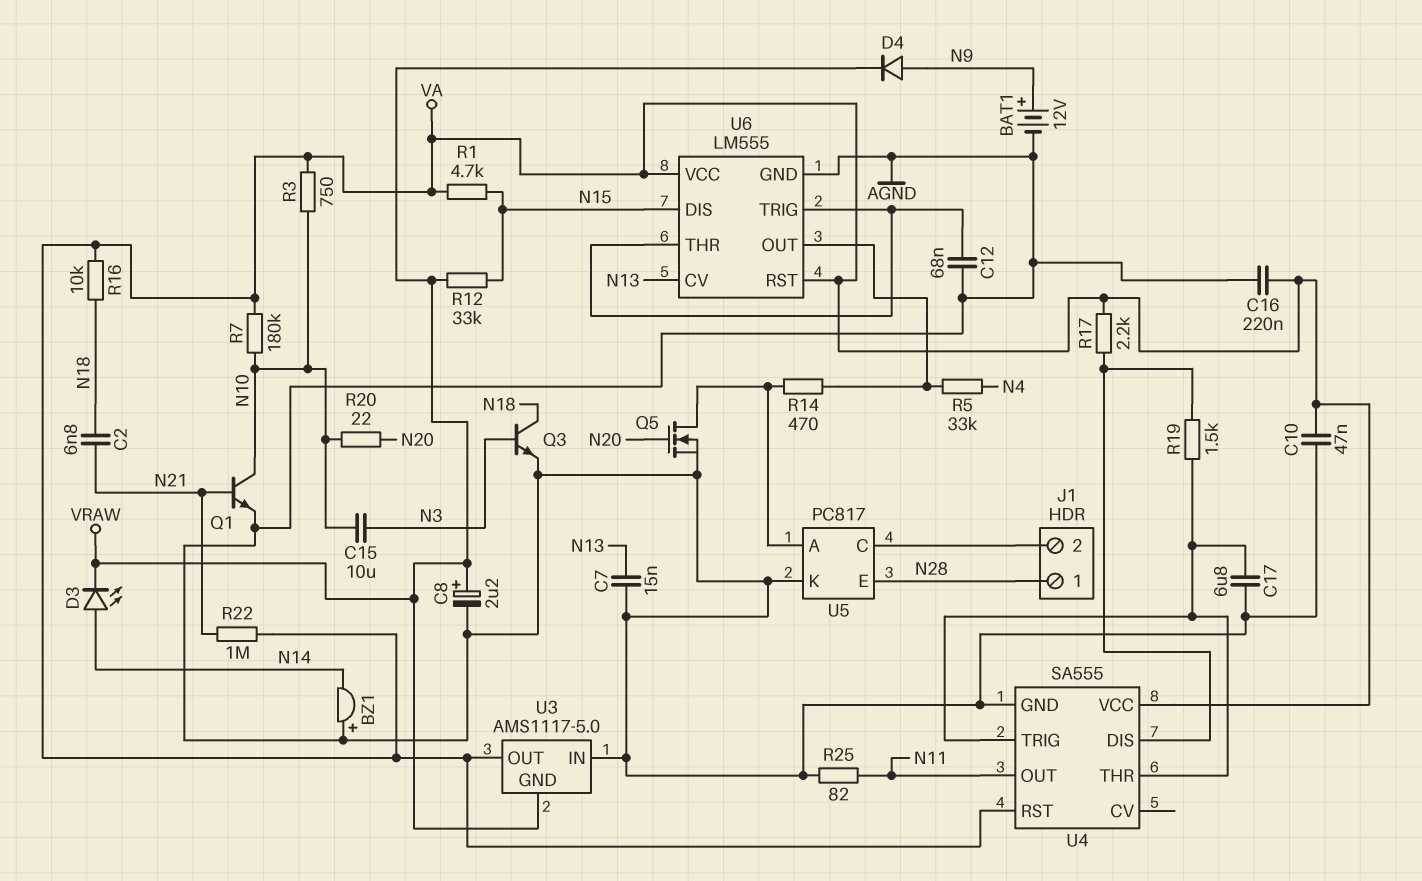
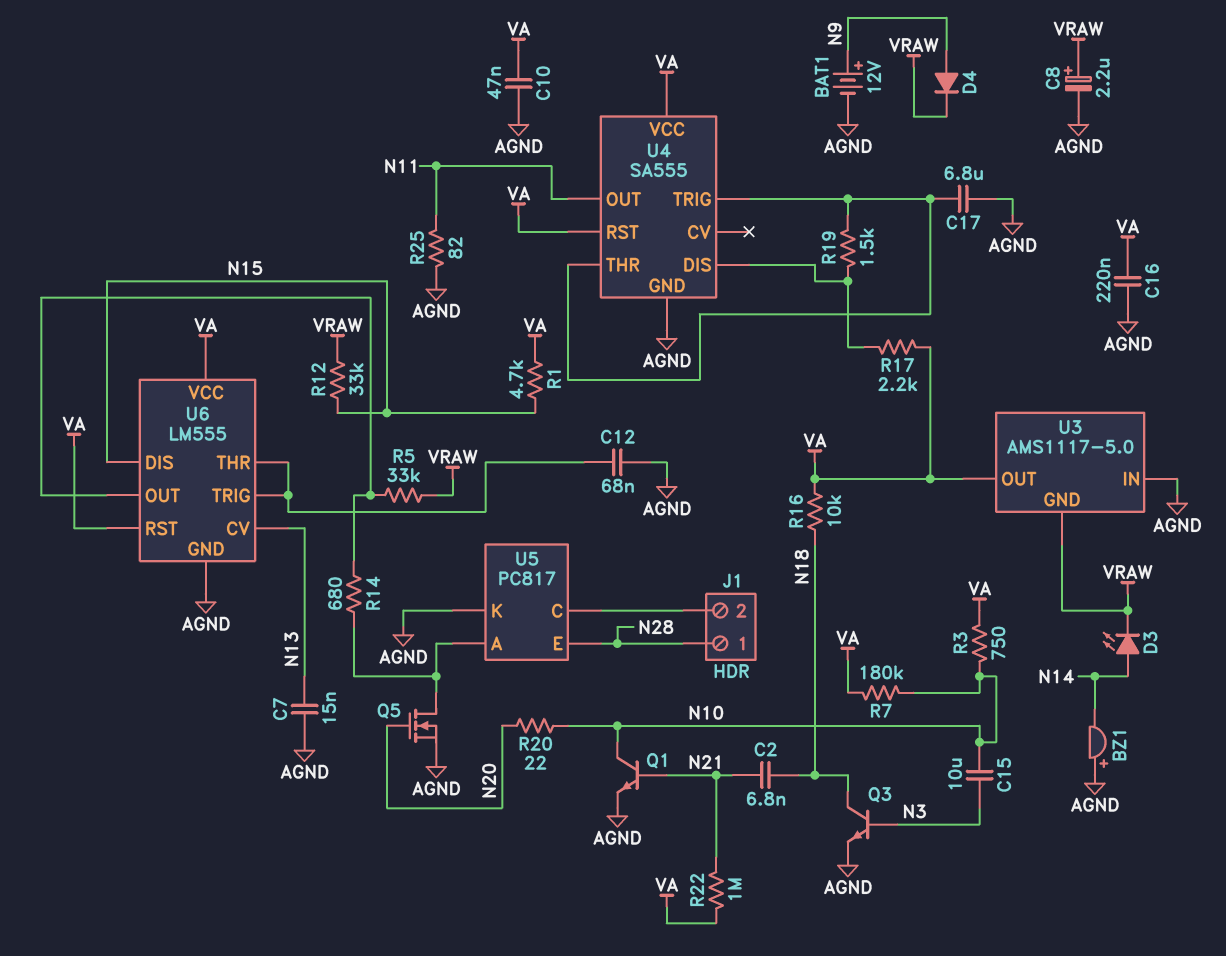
R5: 33k (N4, U6/OUT) -> 33k (U6/OUT, VRAW)
R14: 470 (U5/A, U6/OUT) -> 680 (U5/A, U6/OUT)

